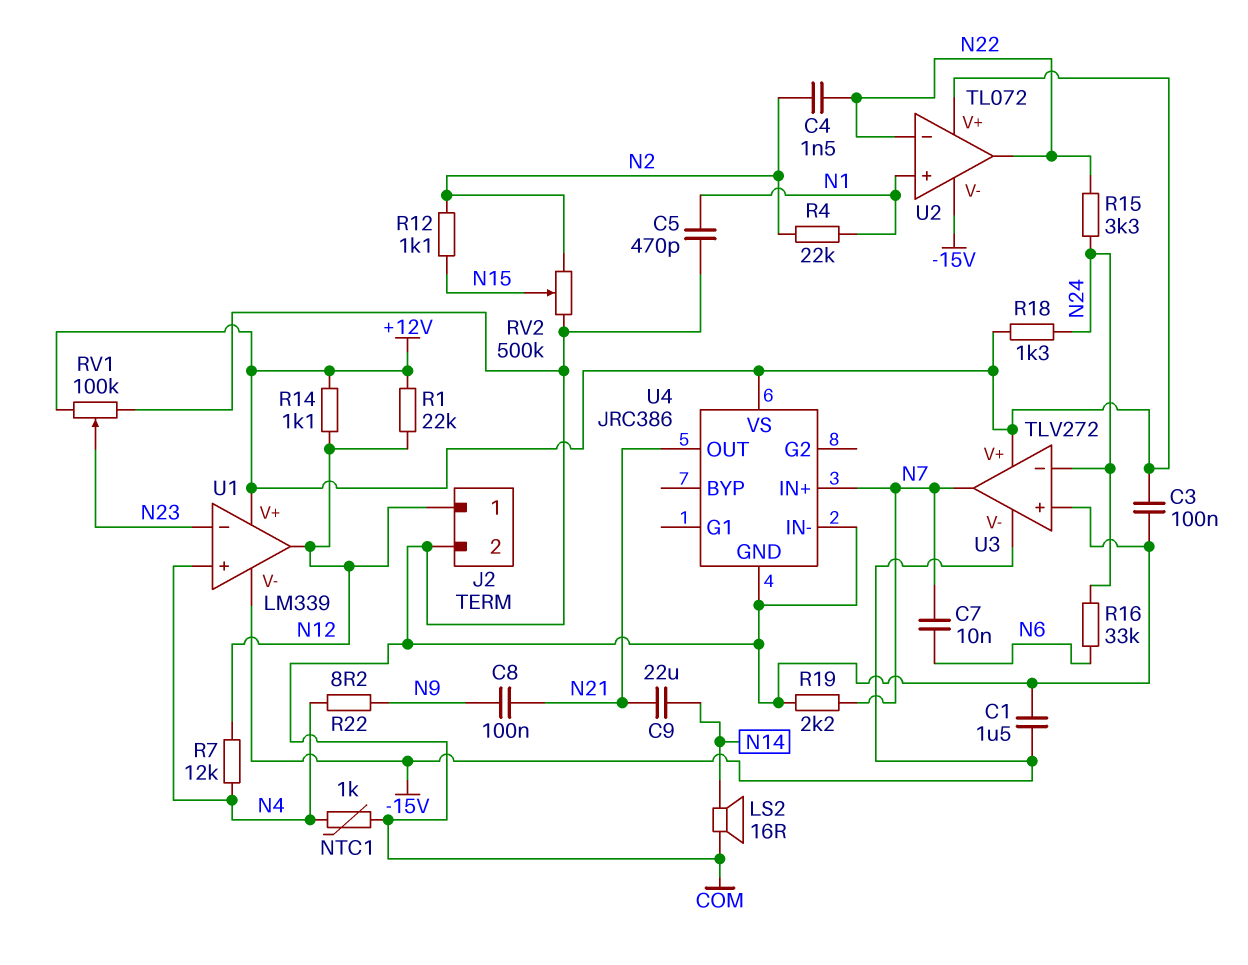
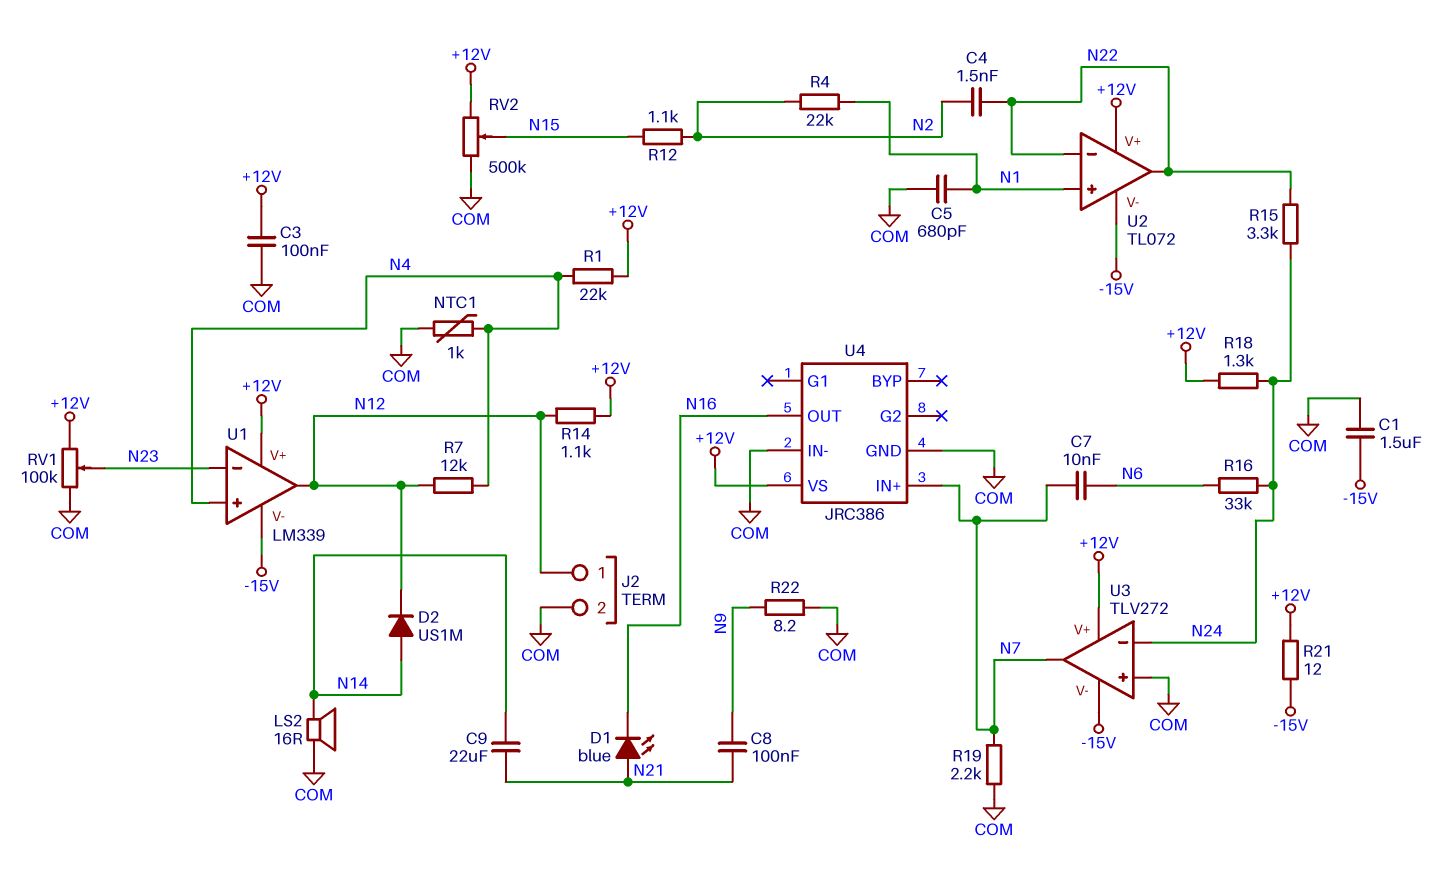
C5: 470pF (COM, N1) -> 680pF (COM, N1)
D1: none -> LED blue (A N21, K N16)
D2: none -> diode US1M (A N14, K N12)
R1: 22k (+12V, N12) -> 22k (+12V, N4)
R21: none -> 12 (+12V, -15V)
R22: 8.2 (N4, N9) -> 8.2 (COM, N9)
RV2: 500k (COM, N2, wiper N15) -> 500k (+12V, COM, wiper N15)
U4 pin OUT: N21 -> N16

